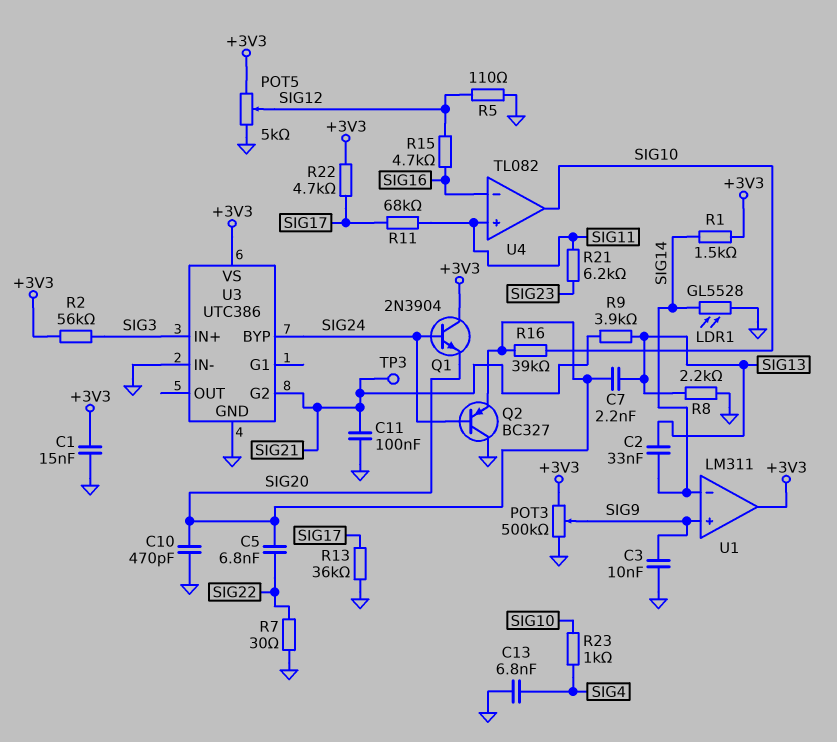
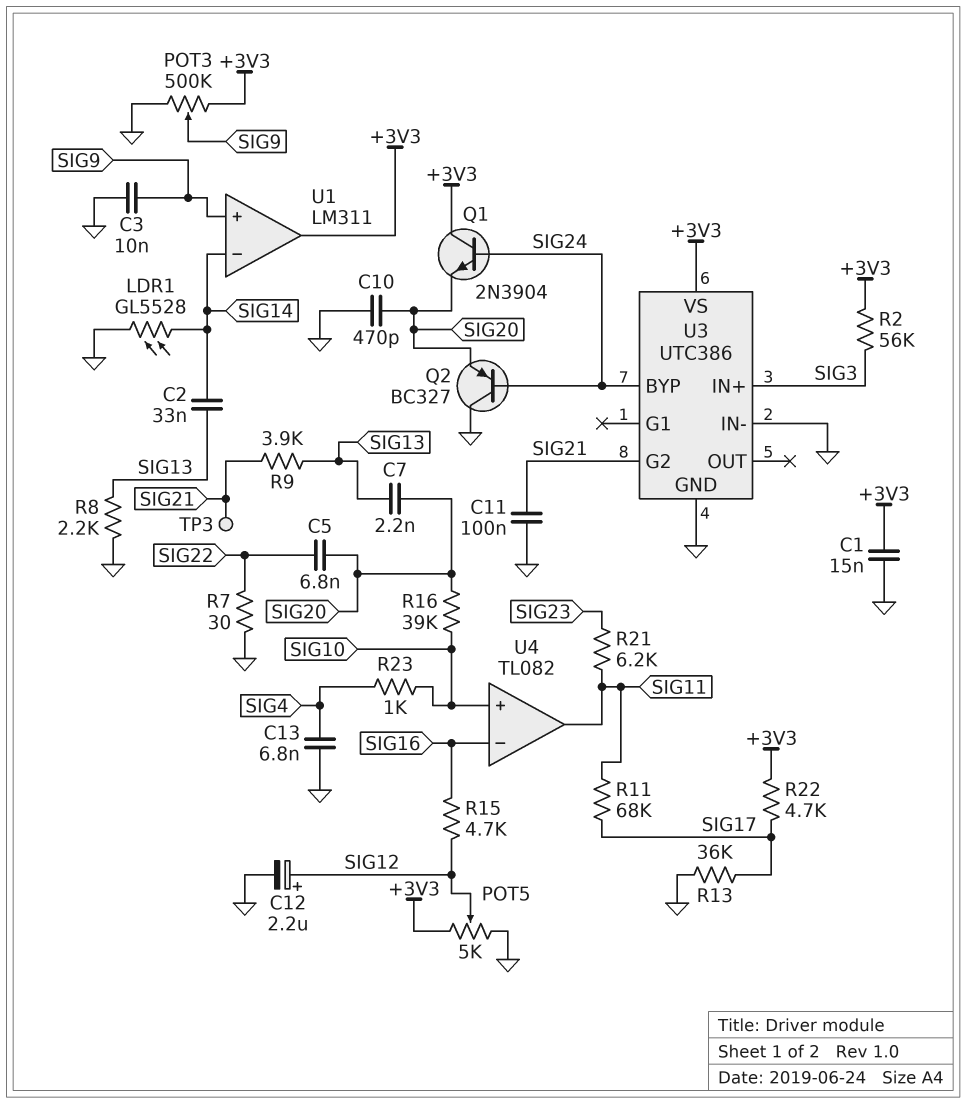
C12: none -> 2.2uF (plus SIG12, minus GND)
R1: 1.5k (+3V3, SIG14) -> none
R5: 110 (GND, SIG12) -> none
U4 pin in+: SIG11 -> SIG10
U4 pin out: SIG10 -> SIG11

